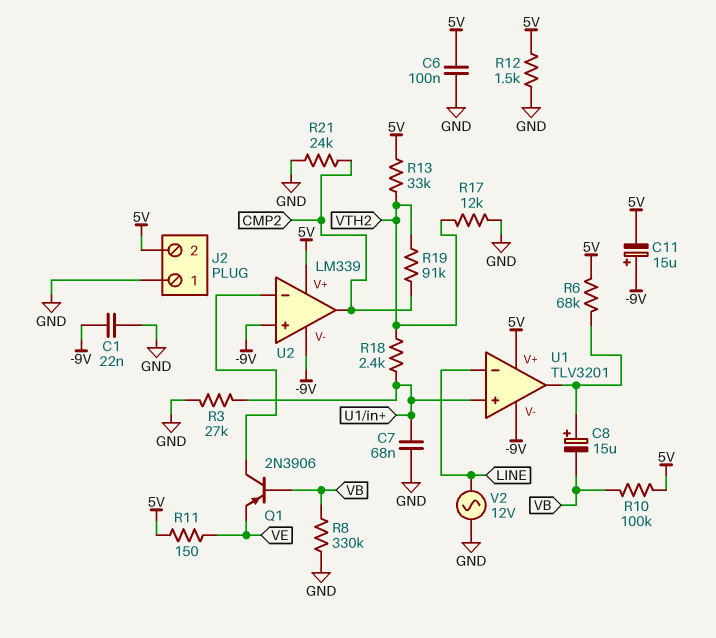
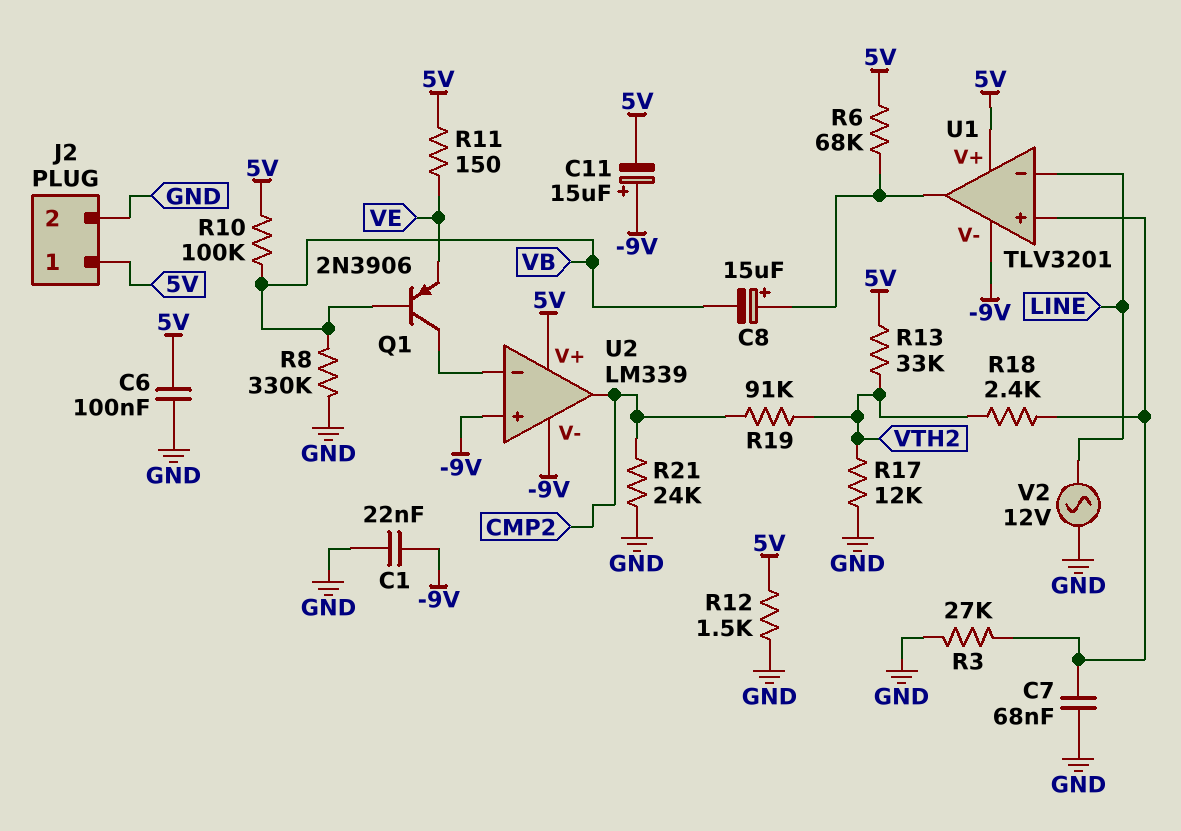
J2 pin 1: GND -> 5V
J2 pin 2: 5V -> GND

